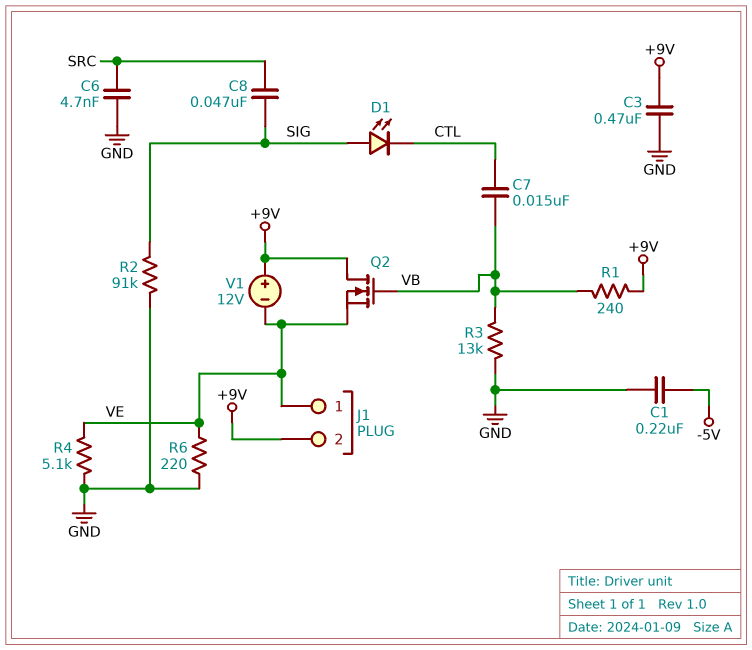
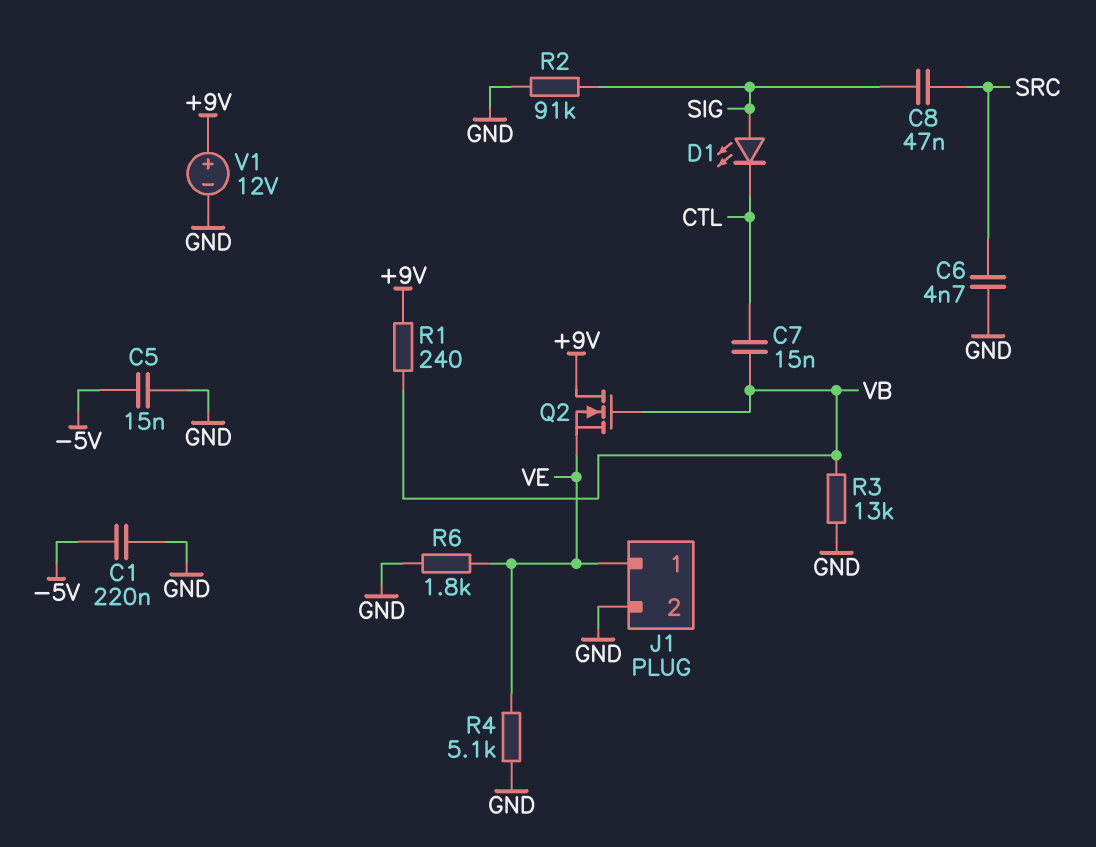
C3: 470nF (+9V, GND) -> none
C5: none -> 15nF (-5V, GND)
J1 pin 2: +9V -> GND
R6: 220 (GND, VE) -> 1.8k (GND, VE)
V1: 12V (plus +9V, minus VE) -> 12V (plus +9V, minus GND)

